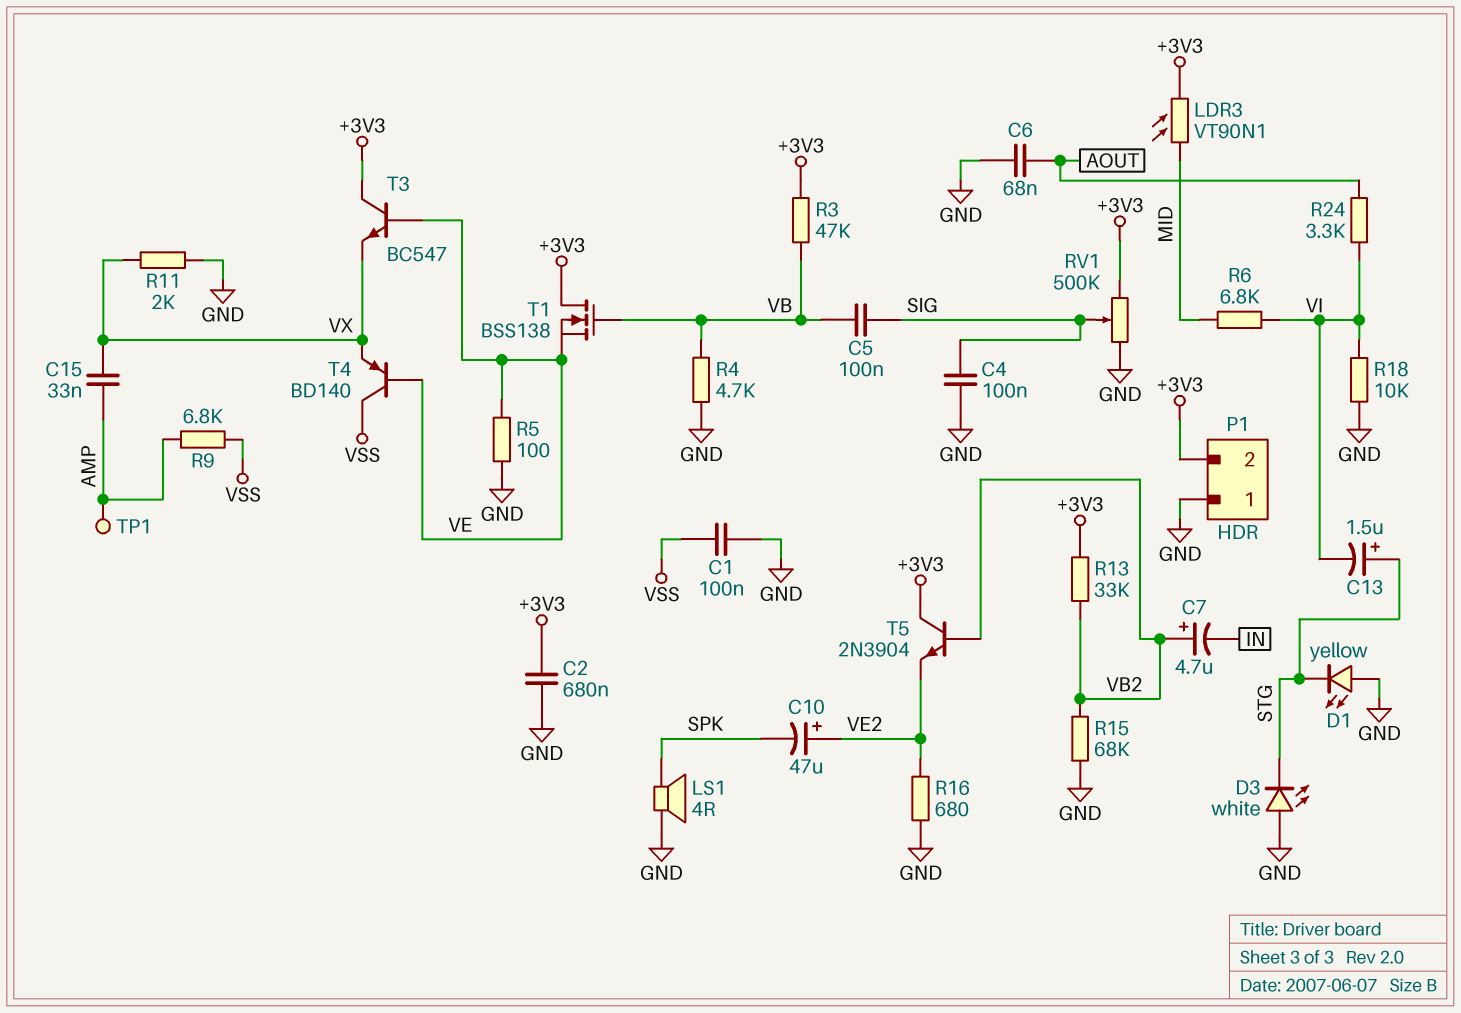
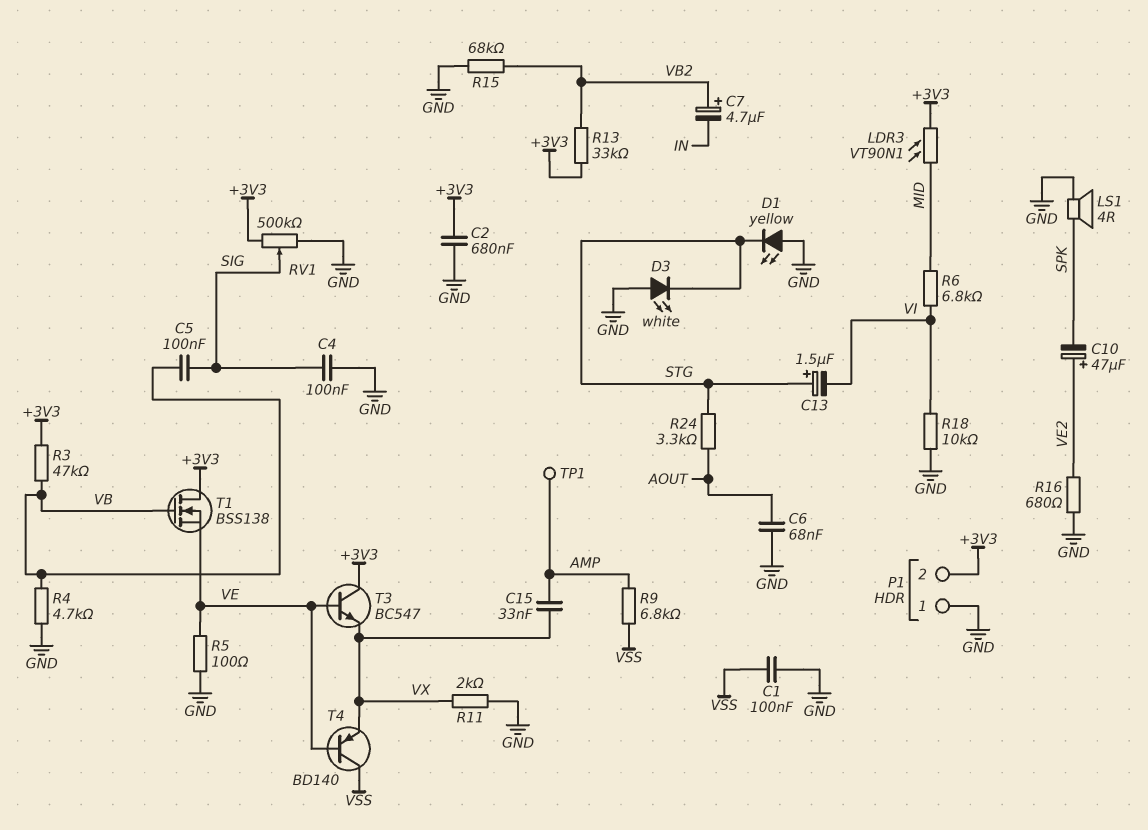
R24: 3.3k (AOUT, VI) -> 3.3k (AOUT, STG)
T5: NPN 2N3904 (B VB2, C +3V3, E VE2) -> none

